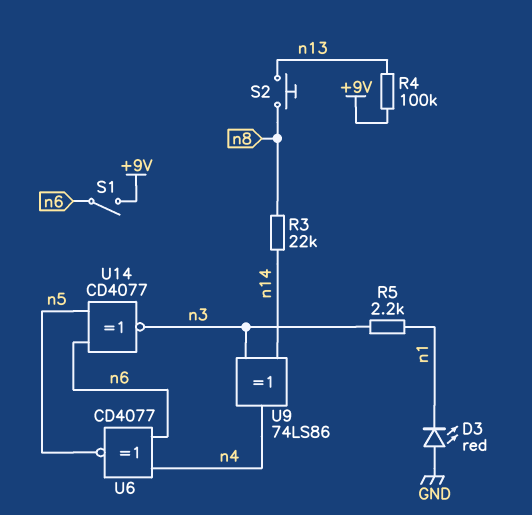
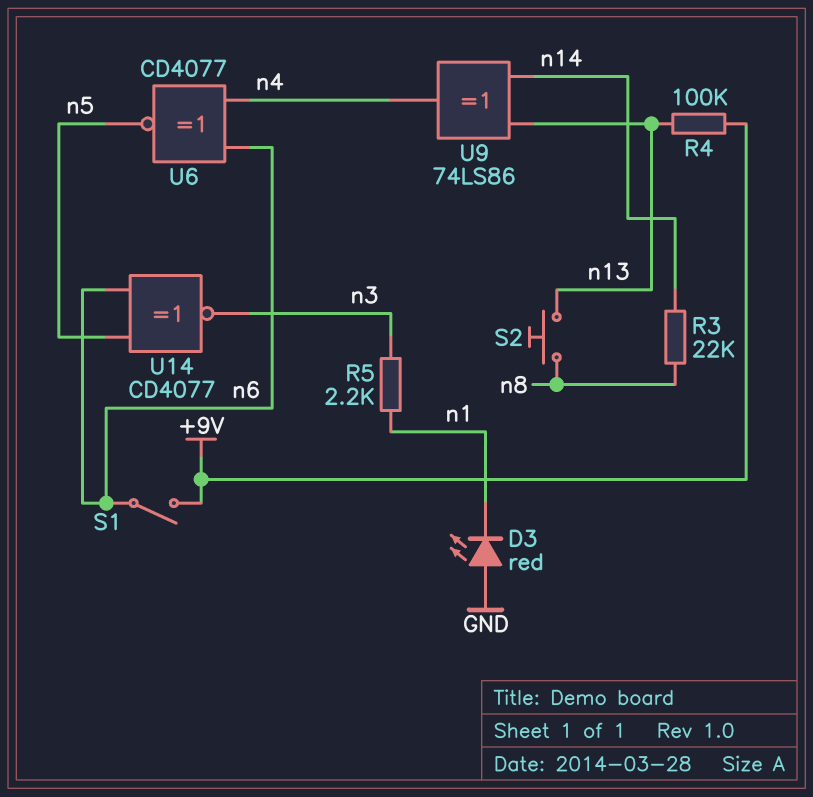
U9: XOR 74LS86 (in n3, in n14, out n4) -> XOR 74LS86 (in n13, in n14, out n4)

